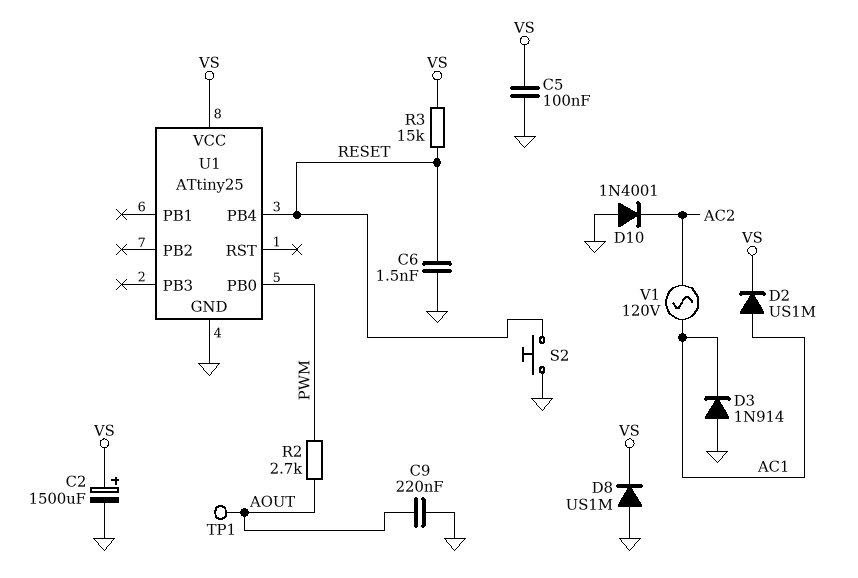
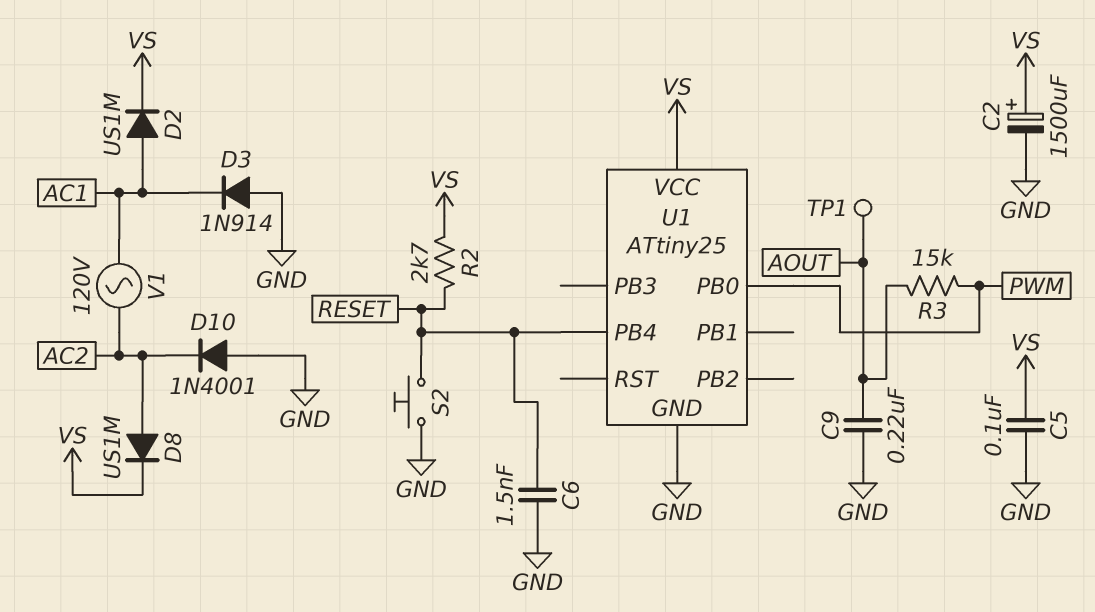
D8: diode US1M (A GND, K VS) -> diode US1M (A AC2, K VS)
R2: 2.7k (AOUT, PWM) -> 2.7k (RESET, VS)
R3: 15k (RESET, VS) -> 15k (AOUT, PWM)

